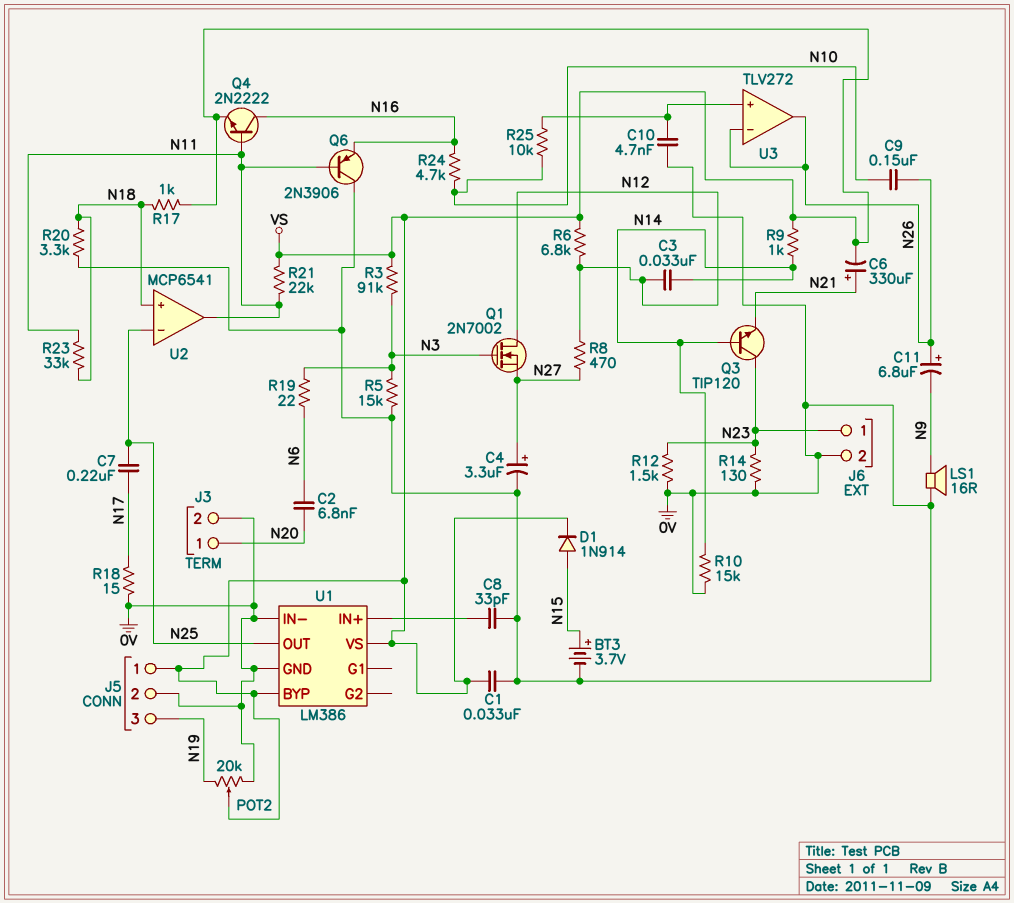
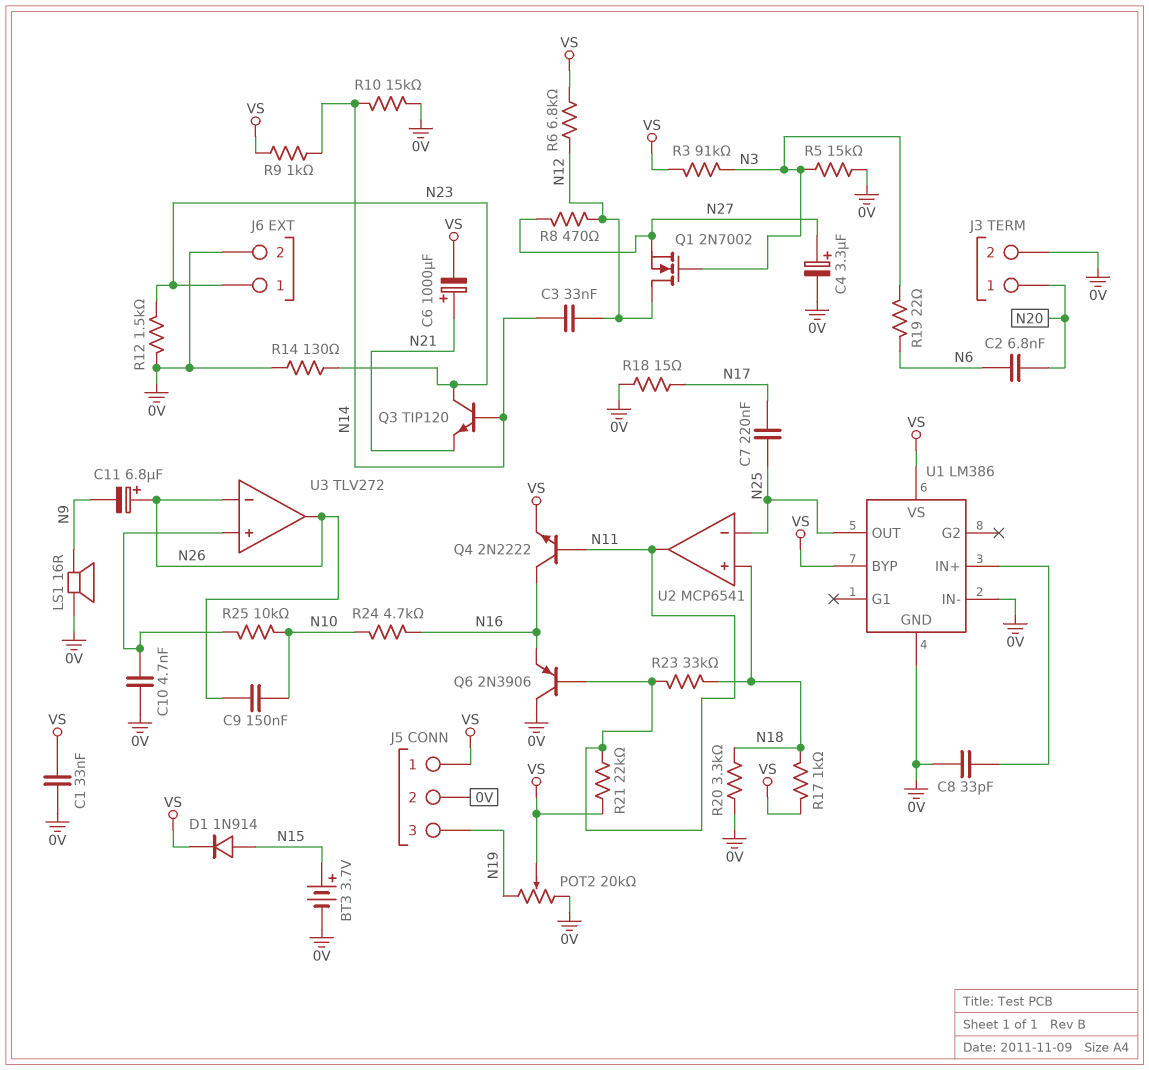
C6: 330uF (plus N21, minus VS) -> 1000uF (plus N21, minus VS)

